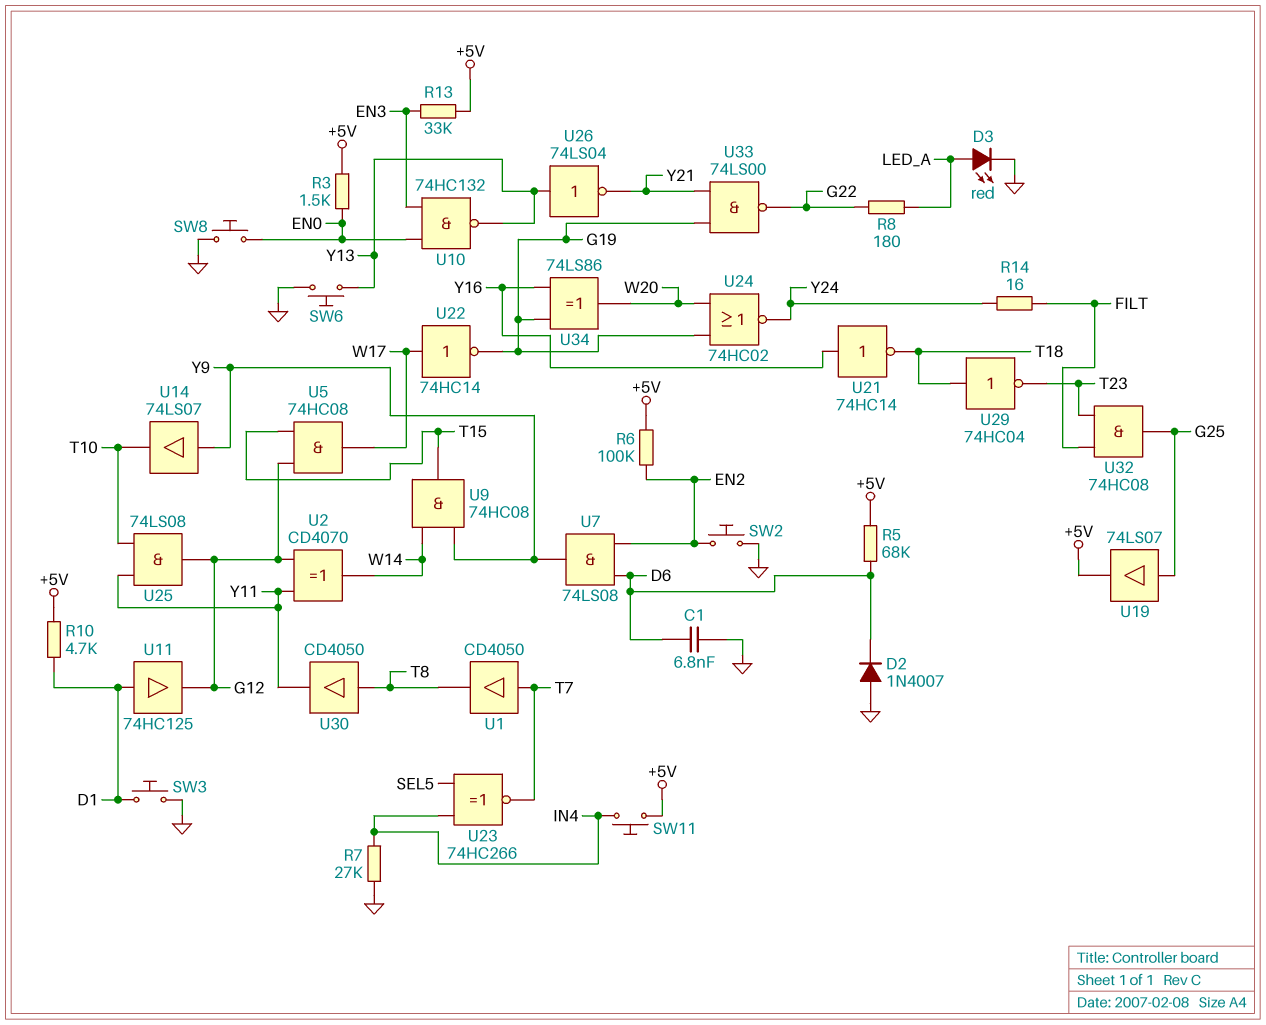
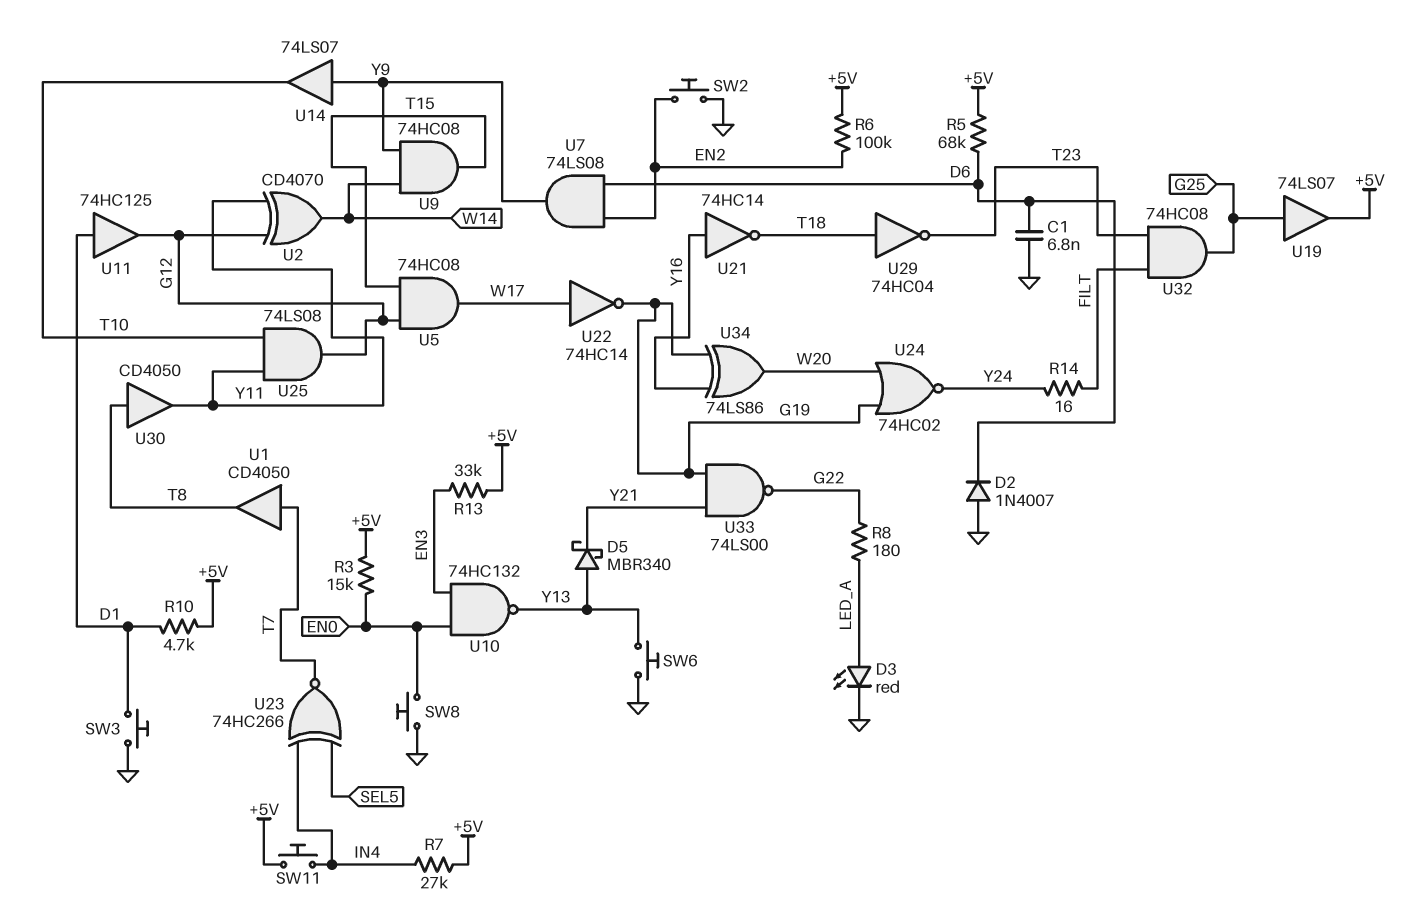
D5: none -> schottky MBR340 (A Y13, K Y21)
R3: 1.5k (+5V, EN0) -> 15k (+5V, EN0)
R7: 27k (GND, IN4) -> 27k (+5V, IN4)
U26: NOT 74LS04 (in Y13, out Y21) -> none

